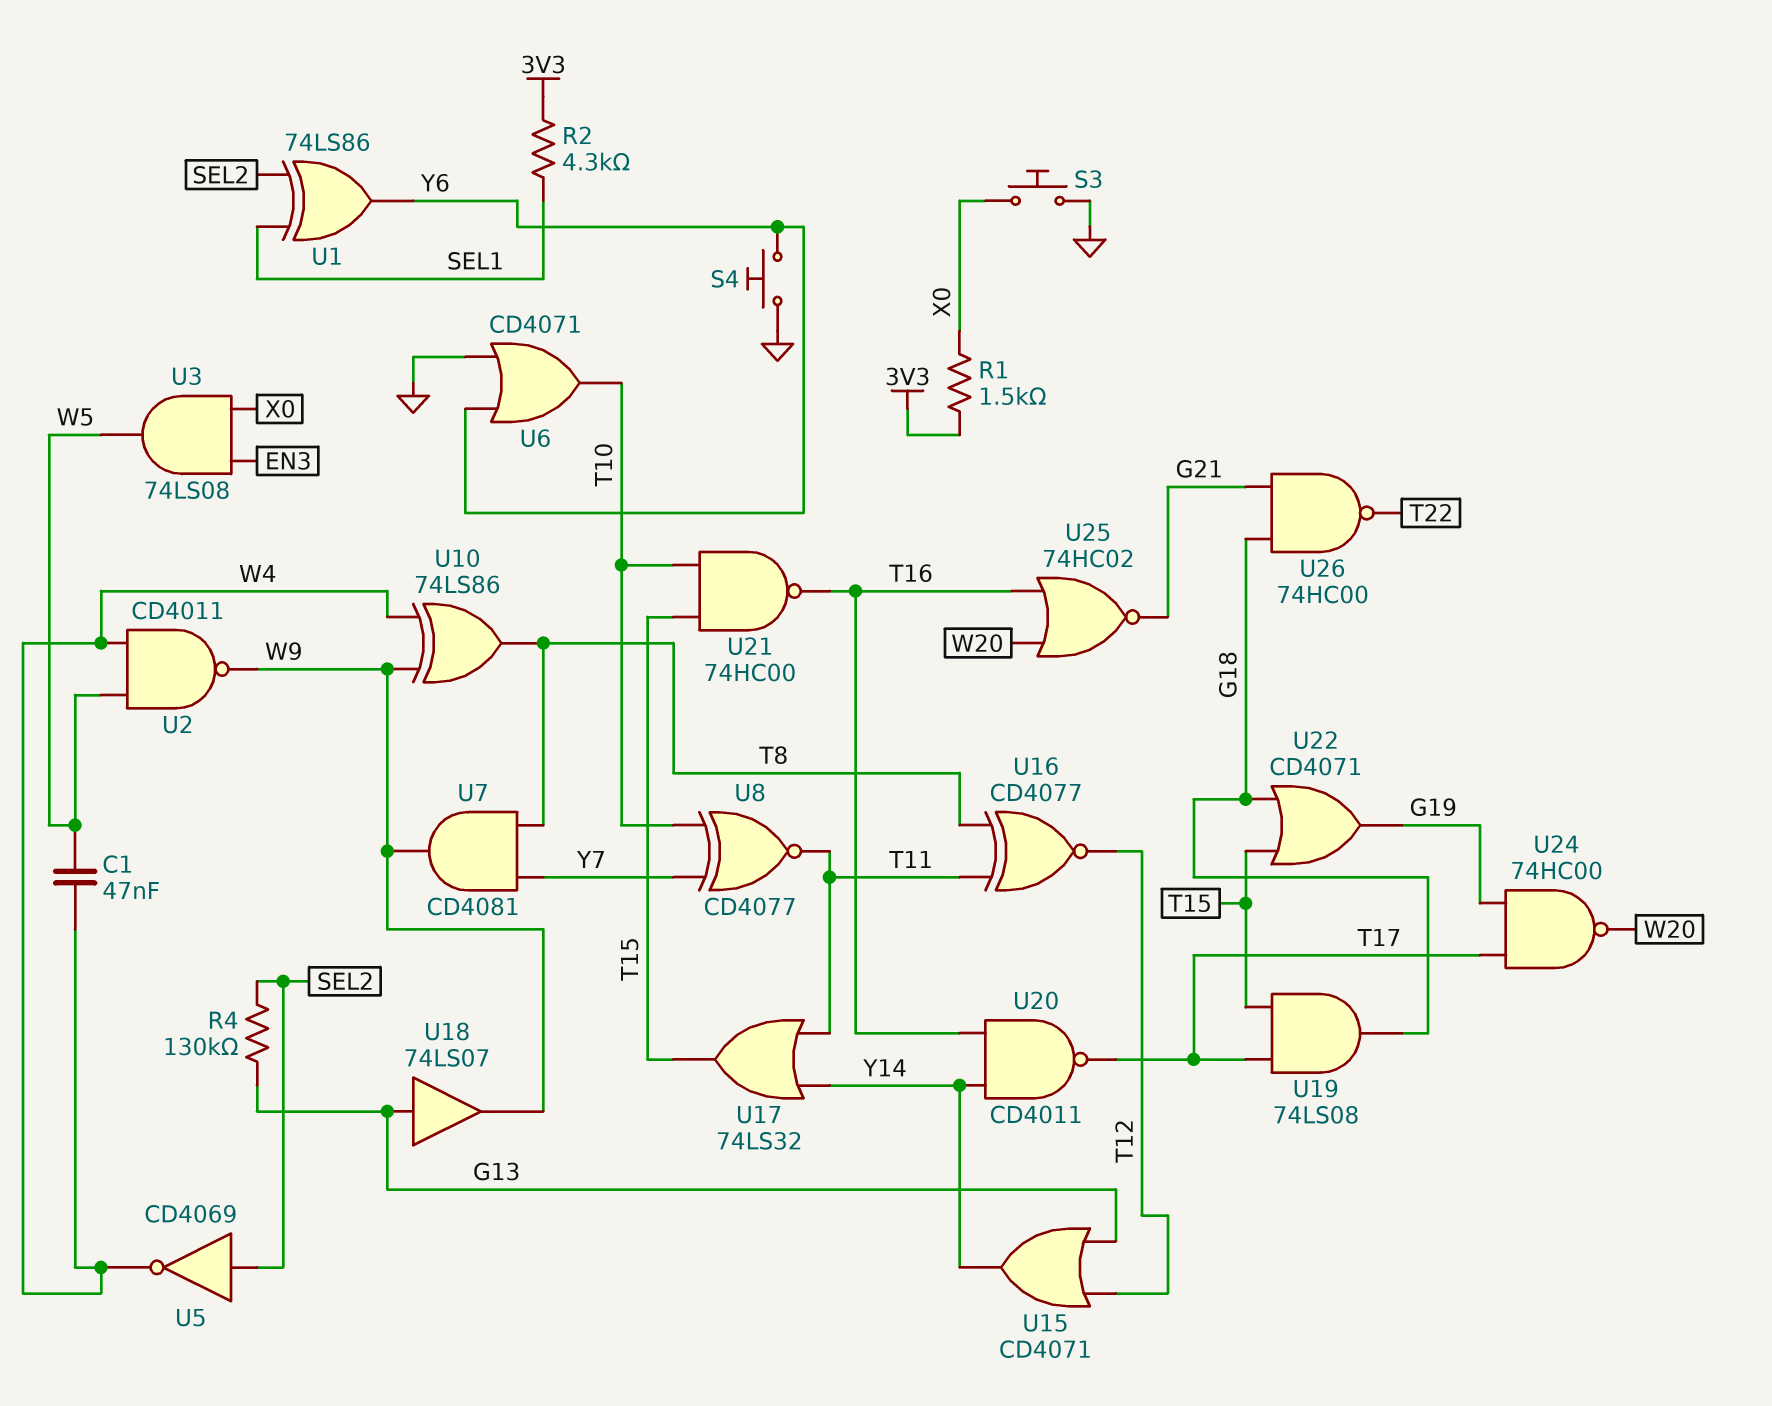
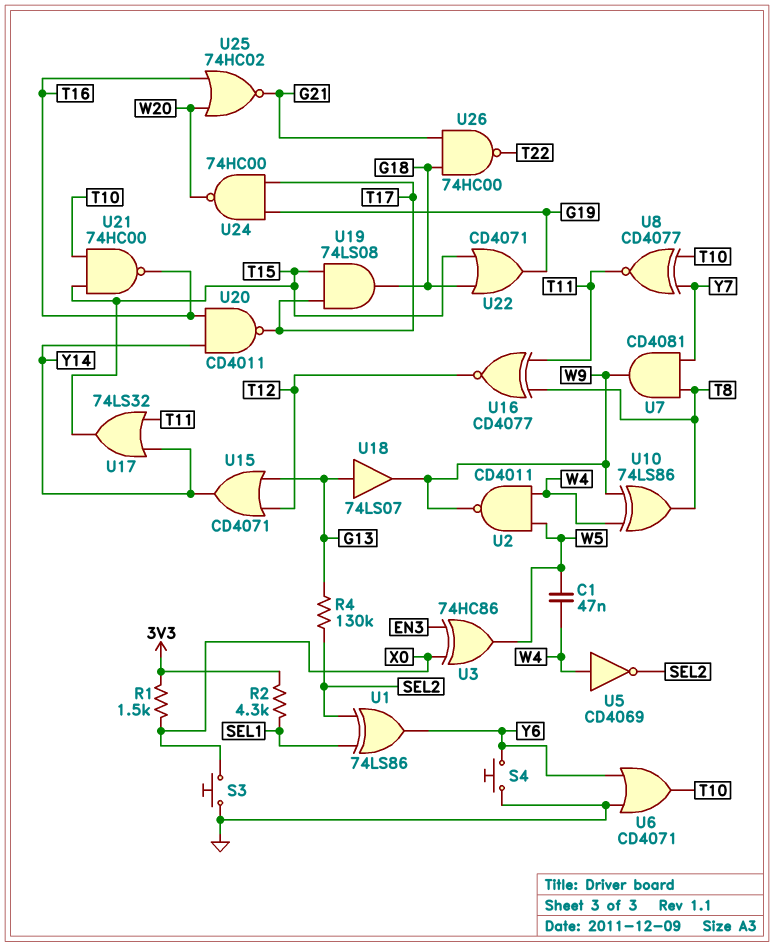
U3: AND 74LS08 (in EN3, in X0, out W5) -> XOR 74HC86 (in EN3, in X0, out W5)
U5: NOT CD4069 (in SEL2, out W4) -> NOT CD4069 (in W4, out SEL2)

